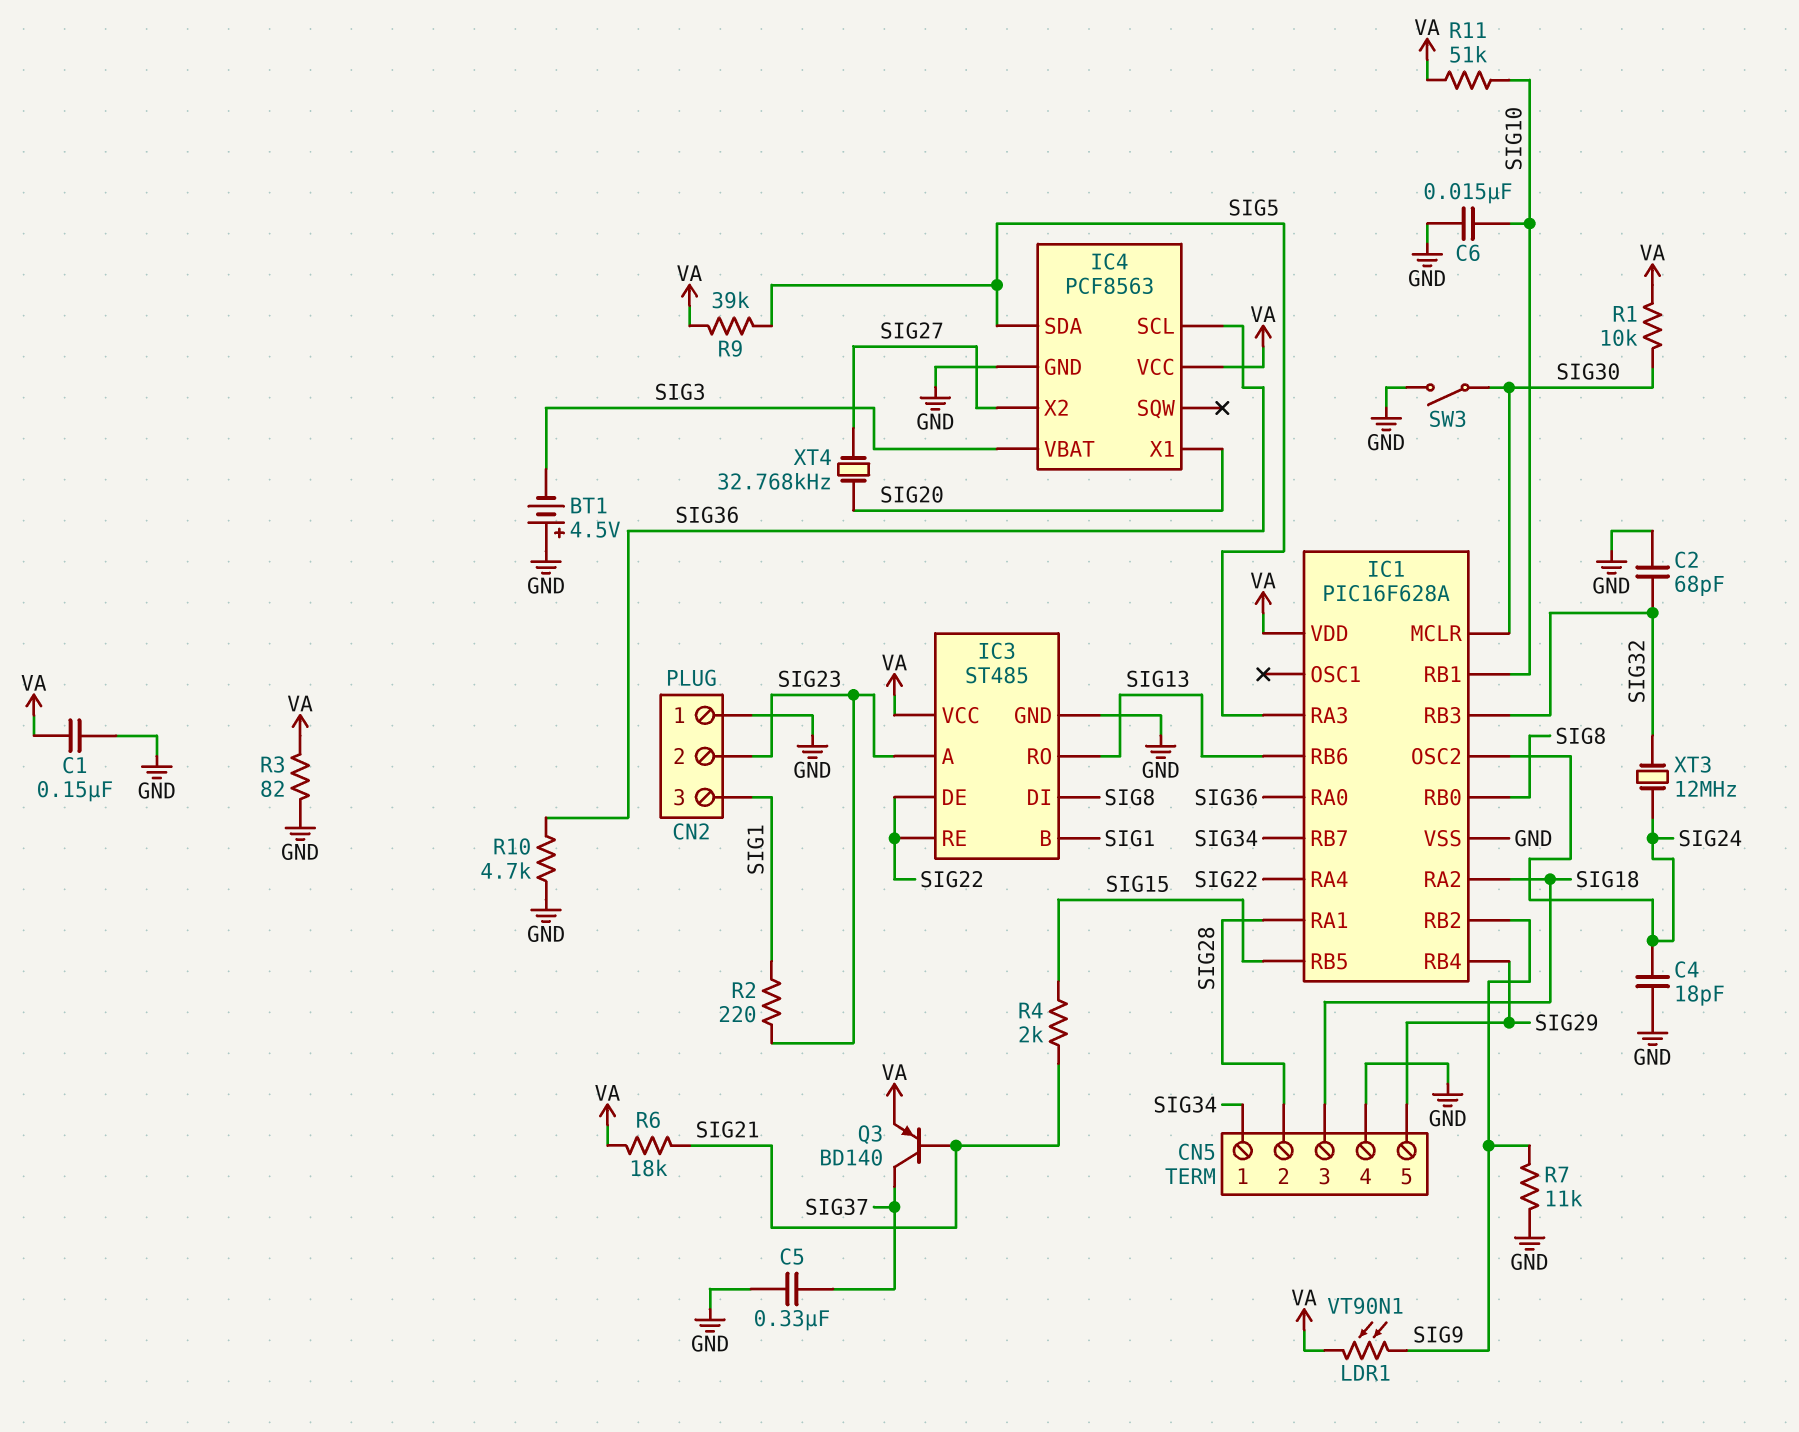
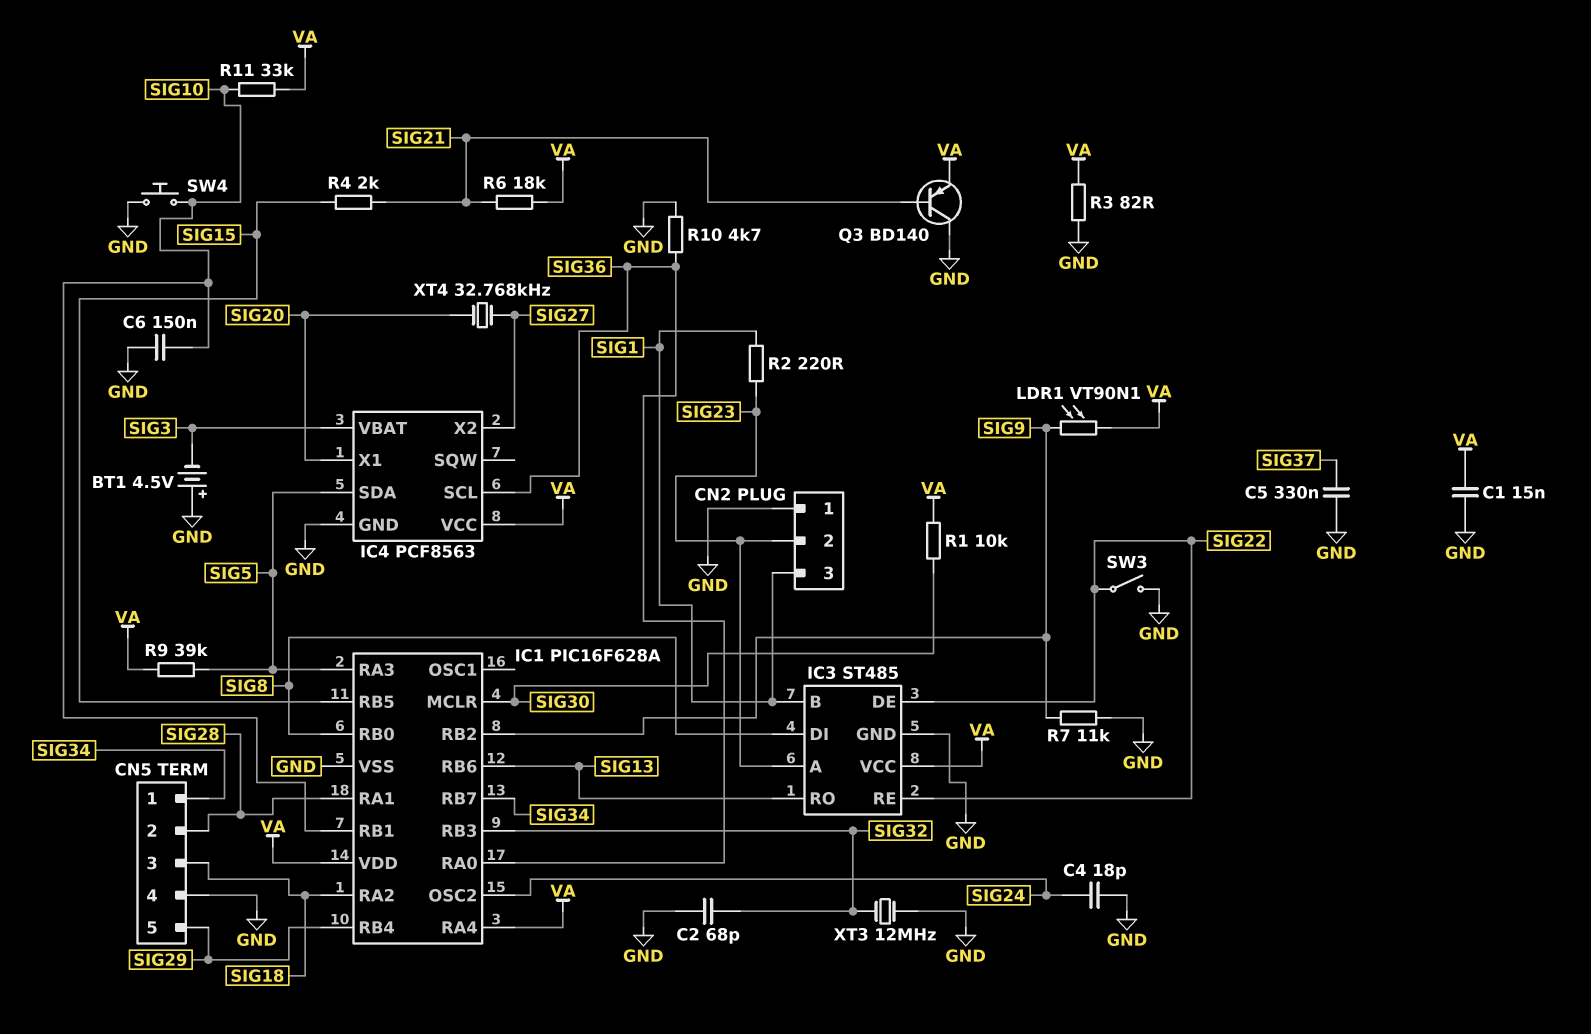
C1: 150nF (GND, VA) -> 15nF (GND, VA)
C6: 15nF (GND, SIG10) -> 150nF (GND, SIG10)
IC1 pin RA4: SIG22 -> VA
Q3: PNP BD140 (B SIG21, C SIG37, E VA) -> PNP BD140 (B SIG21, C GND, E VA)
R11: 51k (SIG10, VA) -> 33k (SIG10, VA)
SW3: switch (GND, SIG30) -> switch (GND, SIG22)
SW4: none -> button (GND, SIG10)
XT3: 12MHz (SIG24, SIG32) -> 12MHz (GND, SIG32)

